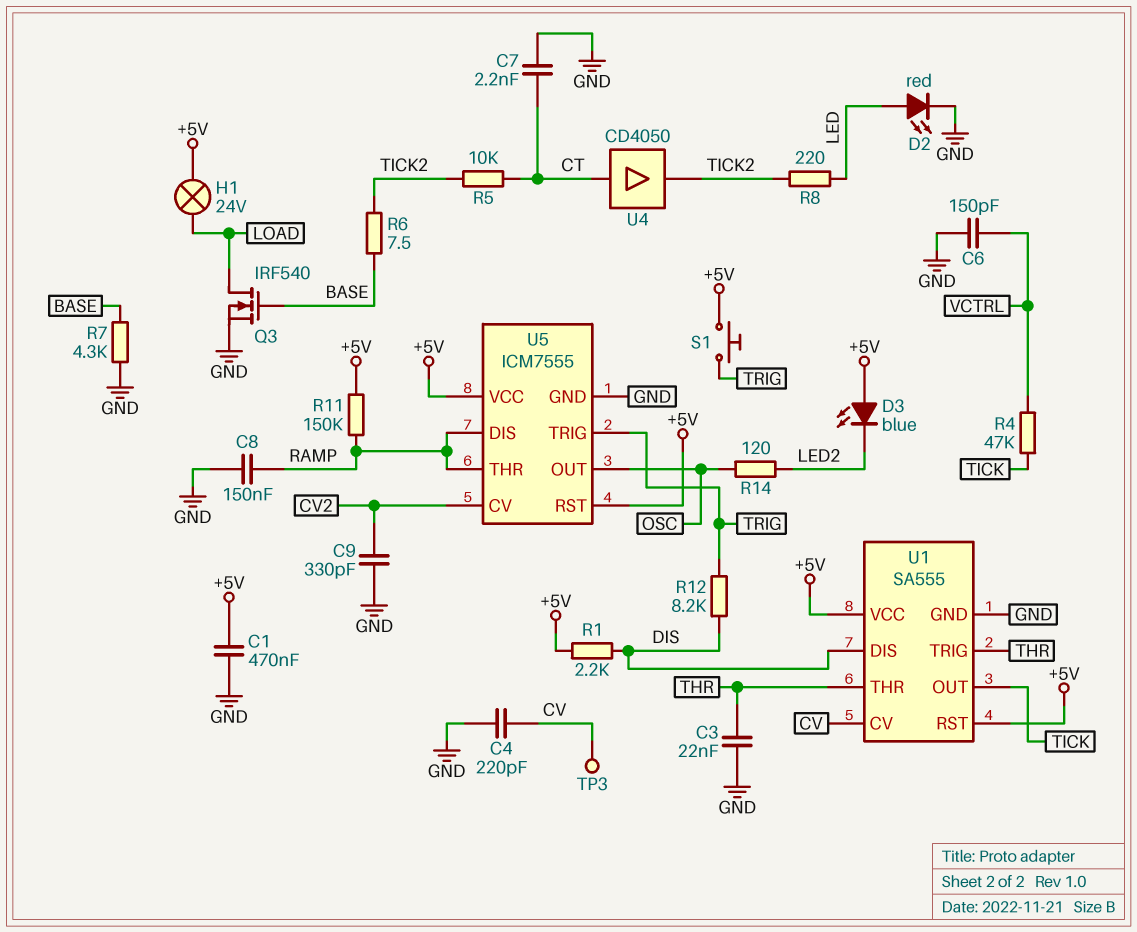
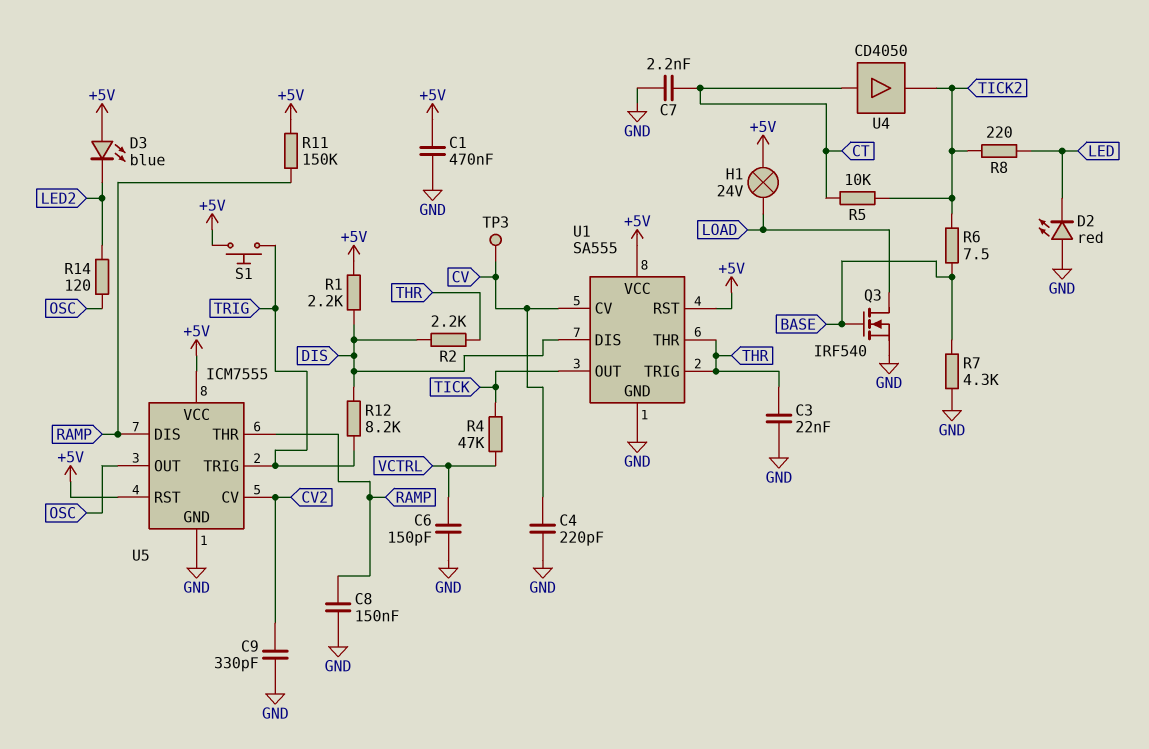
D2: LED red (A LED, K GND) -> LED red (A GND, K LED)
R2: none -> 2.2k (DIS, THR)

